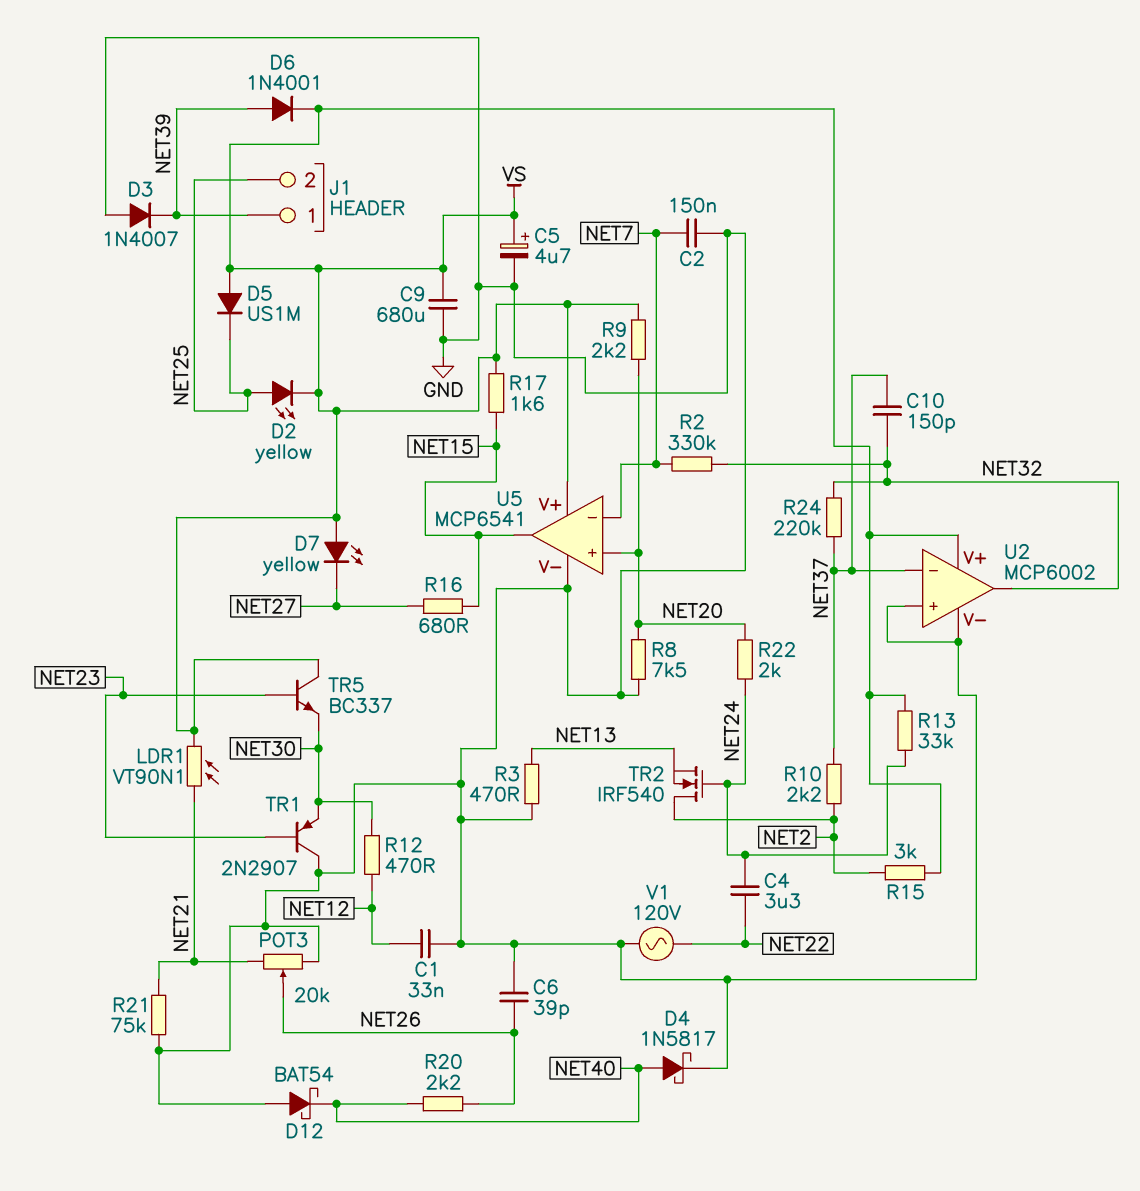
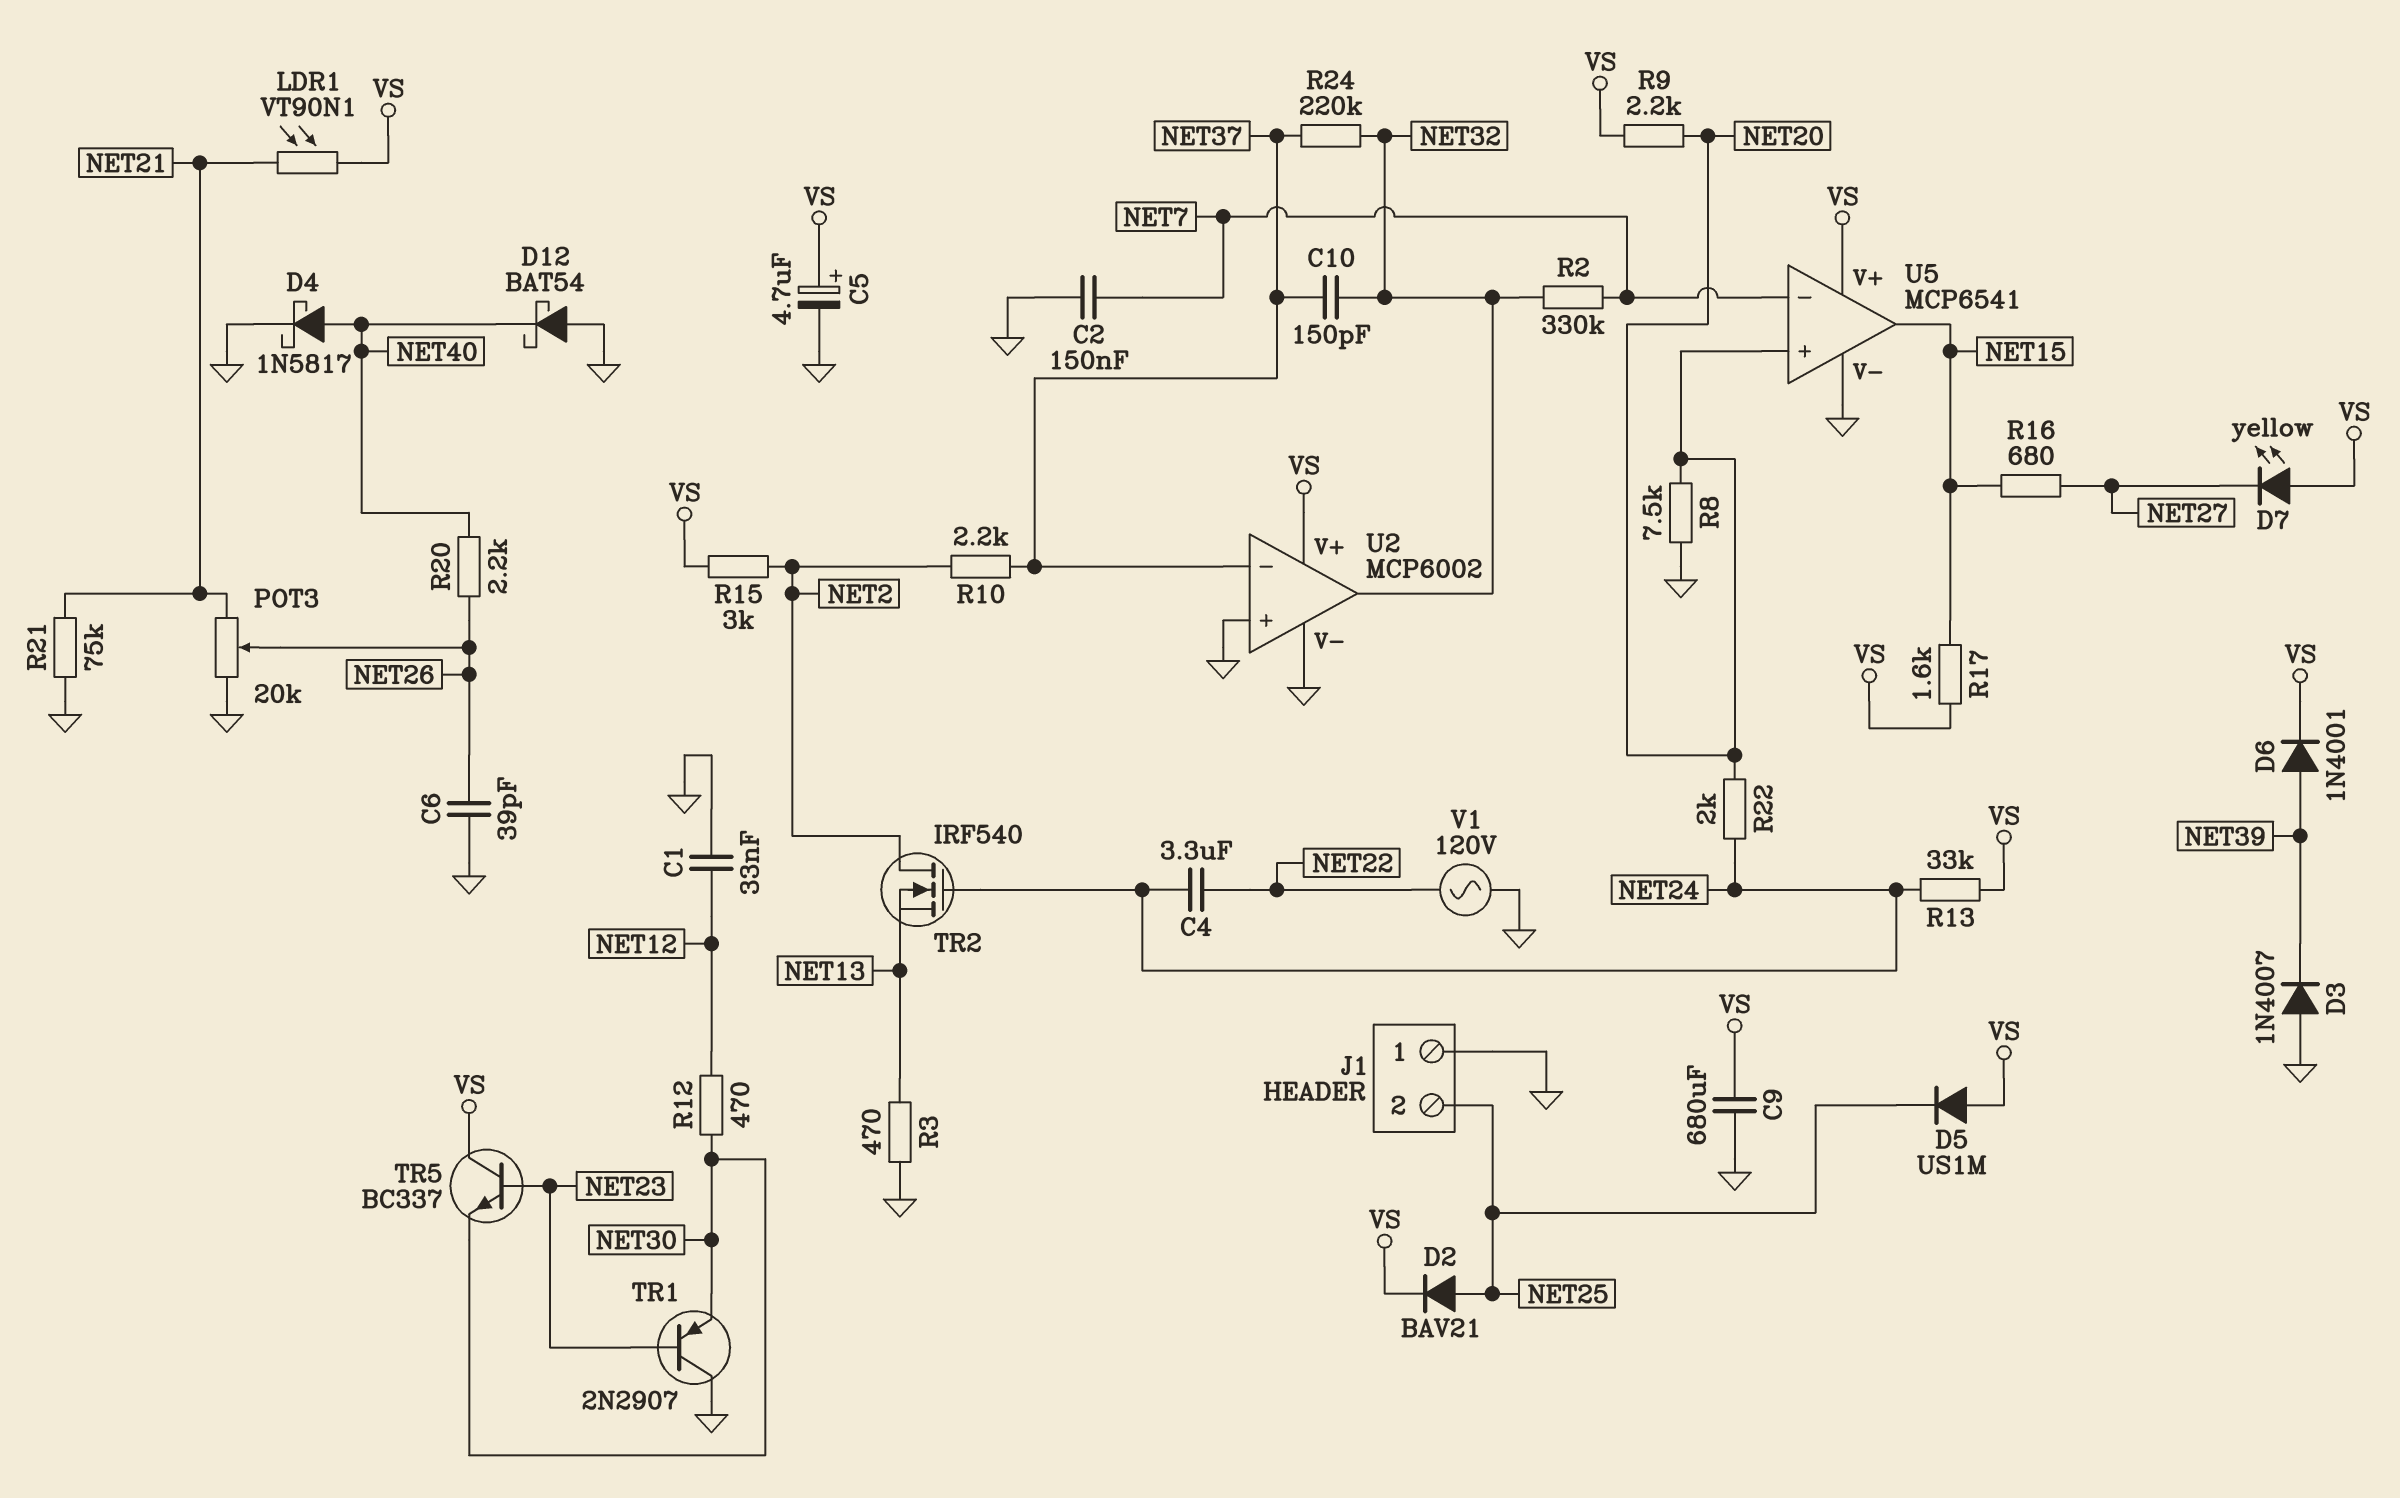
D2: LED yellow (A NET25, K VS) -> diode BAV21 (A NET25, K VS)
J1 pin 1: NET39 -> GND

